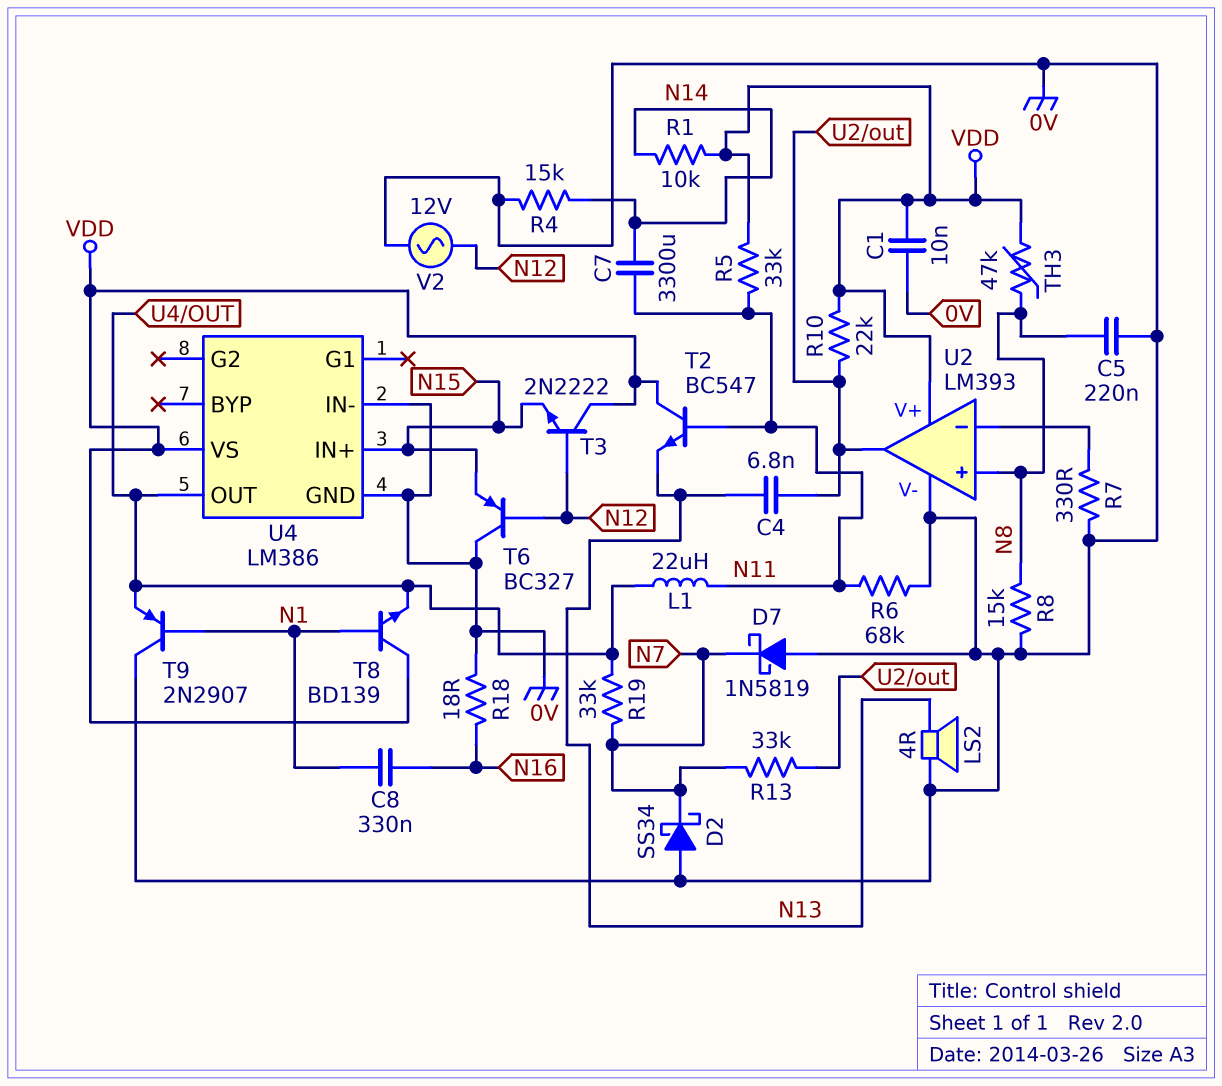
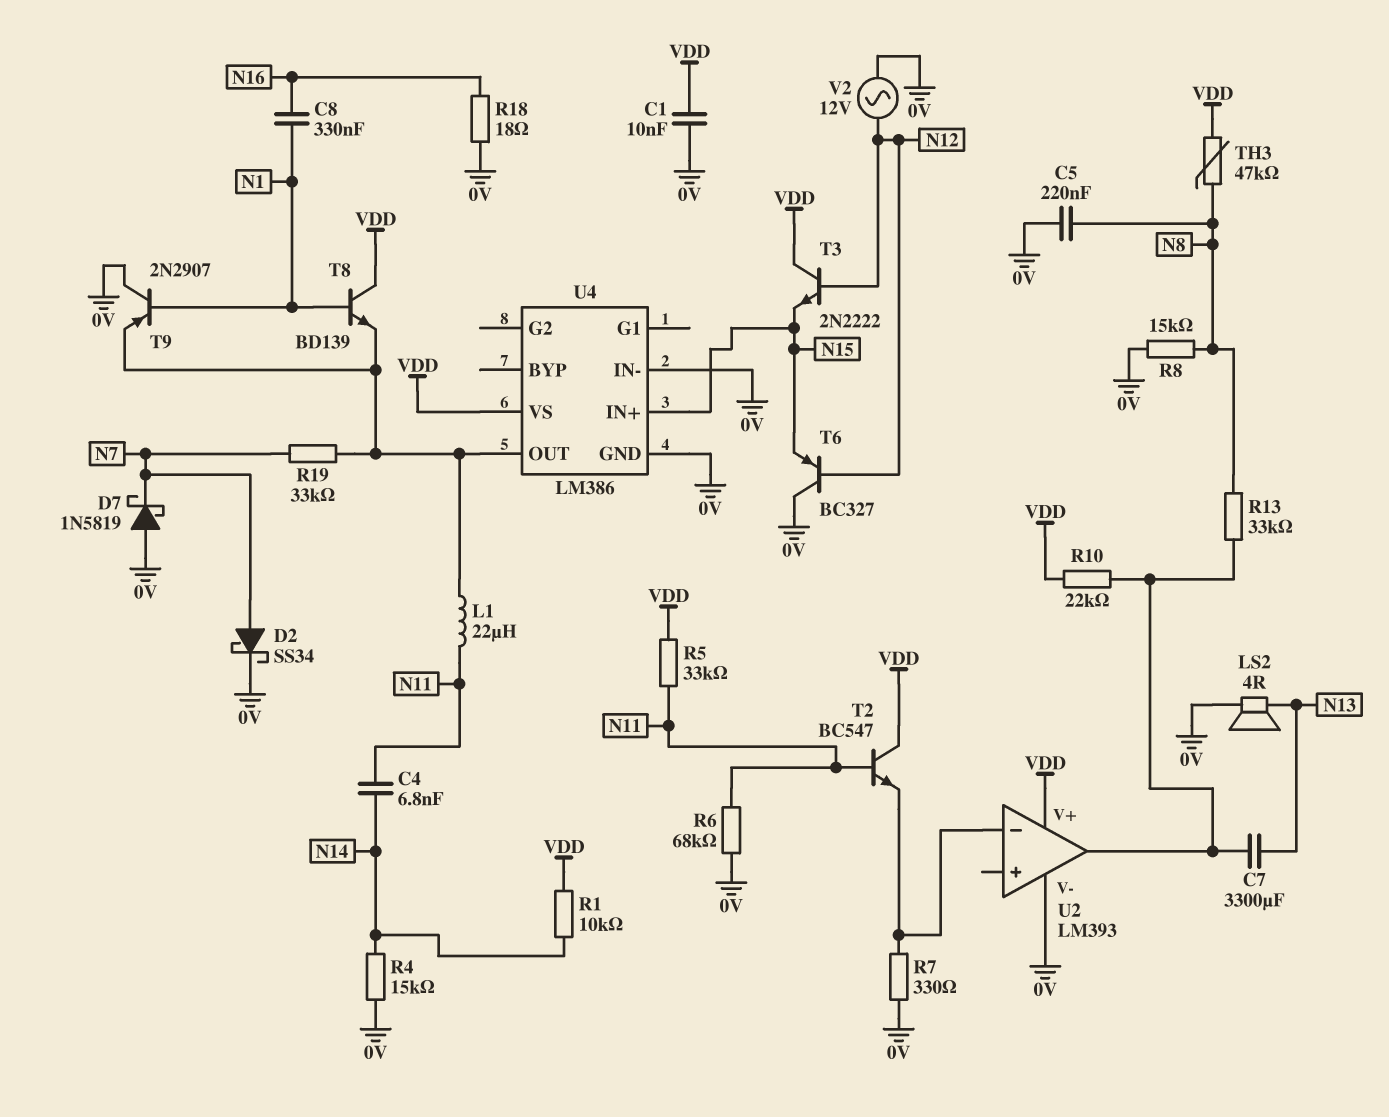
C4: 6.8nF (N13, U2/out) -> 6.8nF (N11, N14)
C7: 3300uF (N11, N14) -> 3300uF (N13, U2/out)
D2: schottky SS34 (A 0V, K N7) -> schottky SS34 (A N7, K 0V)
R13: 33k (N7, U2/out) -> 33k (N8, U2/out)
T2: NPN BC547 (B N11, C VDD, E N13) -> NPN BC547 (B N11, C VDD, E U2/in-)
U2 pin in+: N8 -> none

